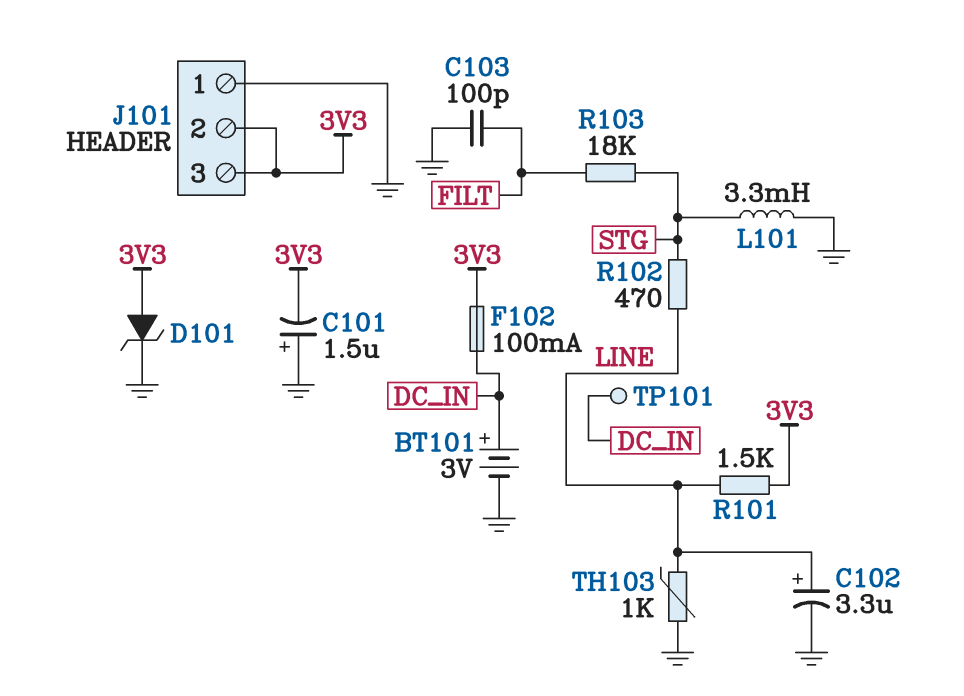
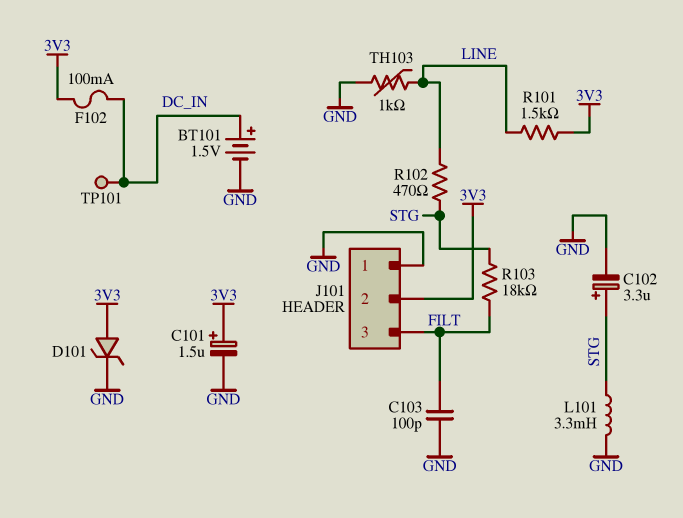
BT101: 3V (plus DC_IN, minus GND) -> 1.5V (plus DC_IN, minus GND)
C101: 1.5uF (plus GND, minus 3V3) -> 1.5uF (plus 3V3, minus GND)
C102: 3.3uF (plus LINE, minus GND) -> 3.3uF (plus STG, minus GND)
J101 pin 3: 3V3 -> FILT

